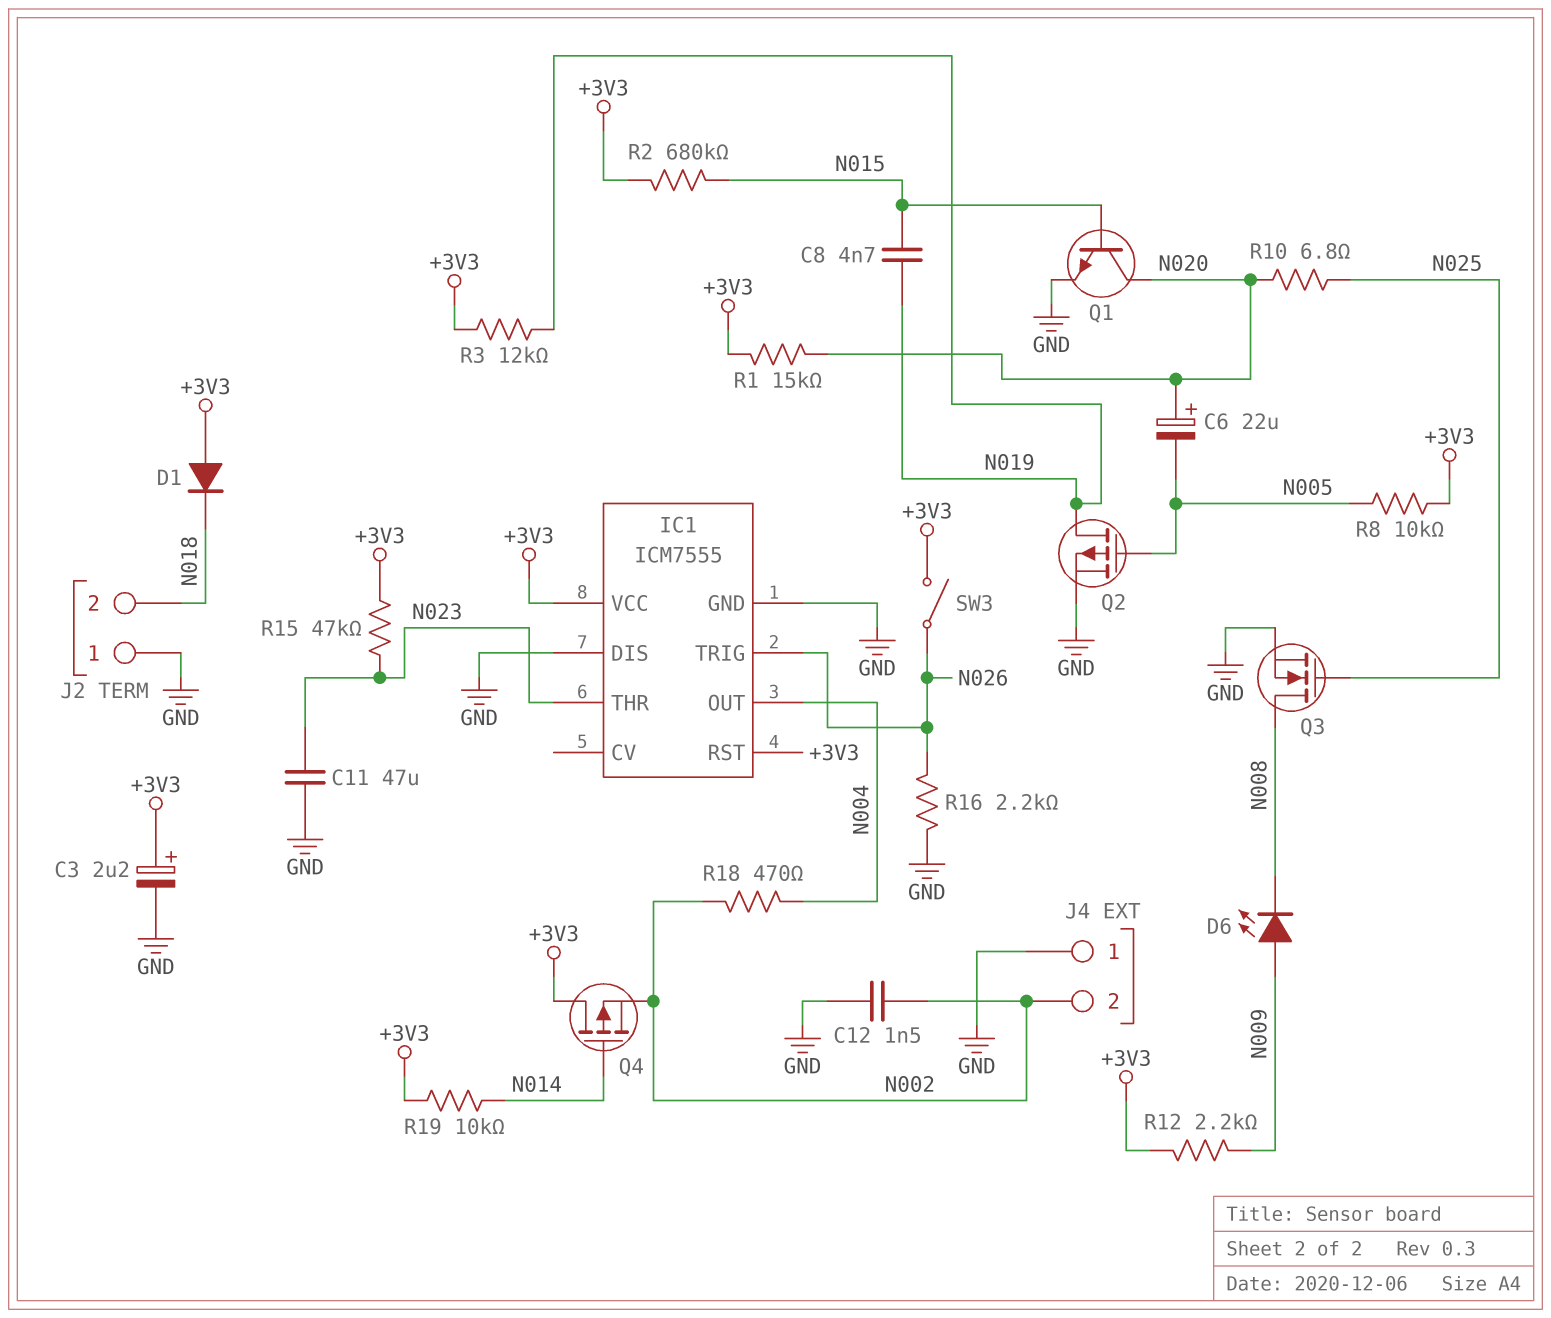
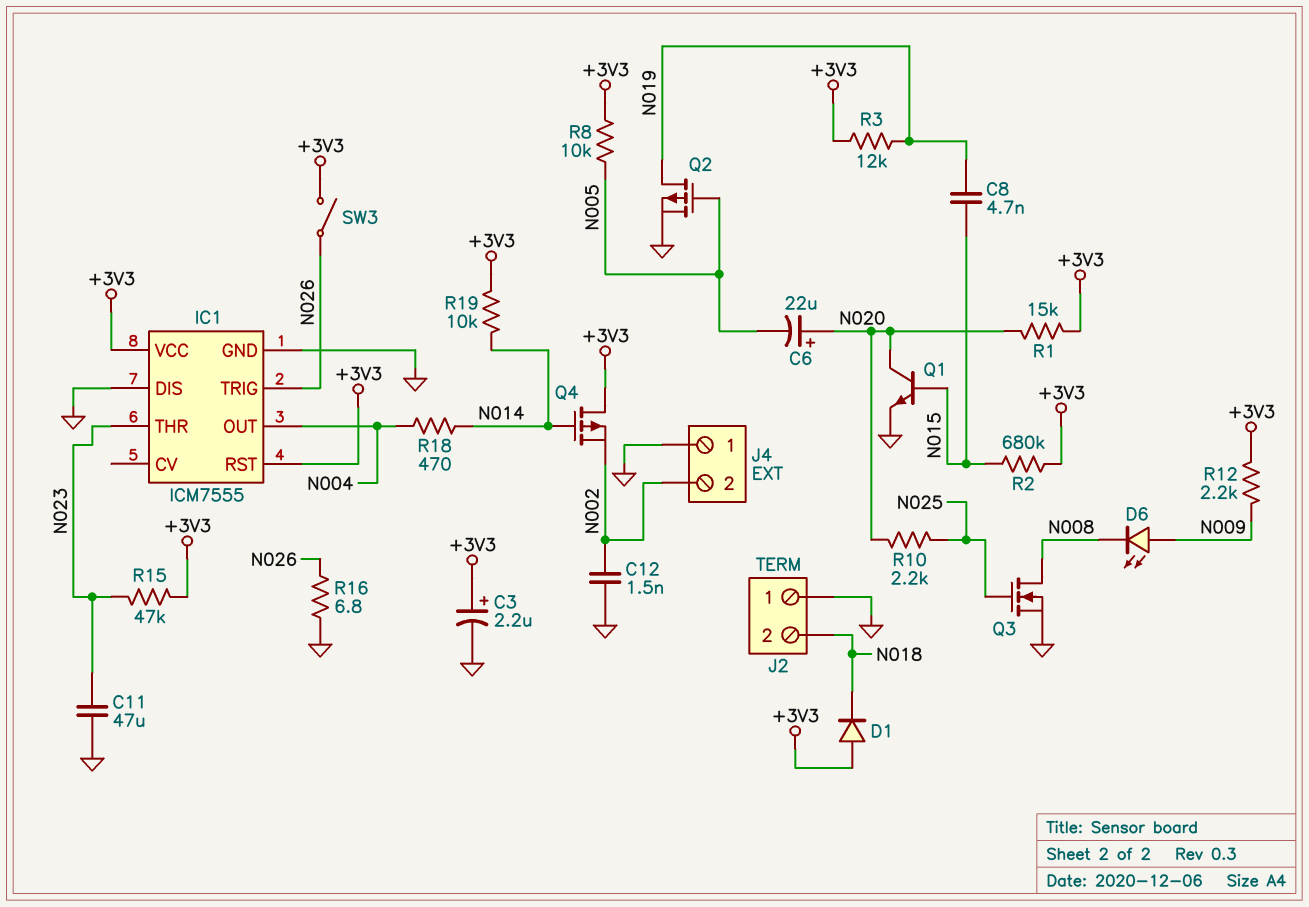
R10: 6.8 (N020, N025) -> 2.2k (N020, N025)
R16: 2.2k (GND, N026) -> 6.8 (GND, N026)
R18: 470 (N002, N004) -> 470 (N004, N014)

